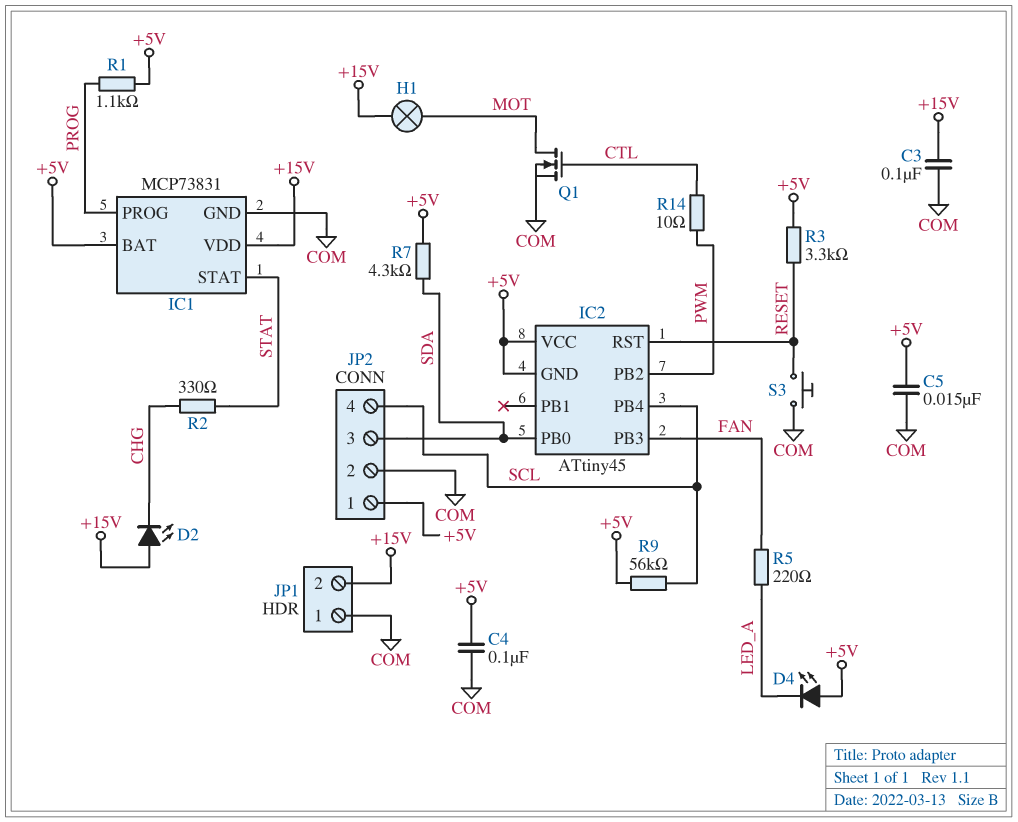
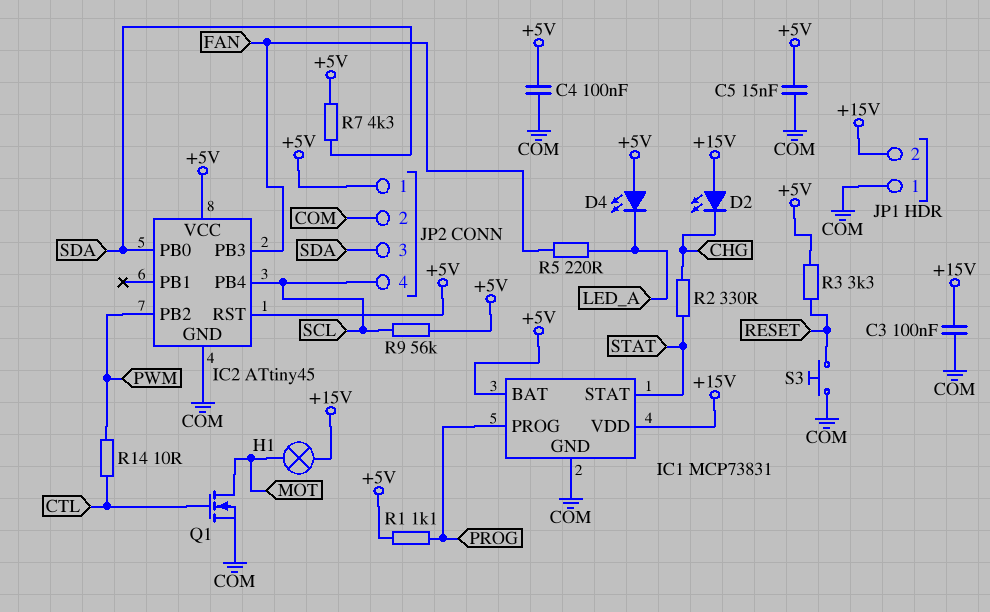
IC2 pin GND: +5V -> COM
IC2 pin RST: RESET -> +5V

